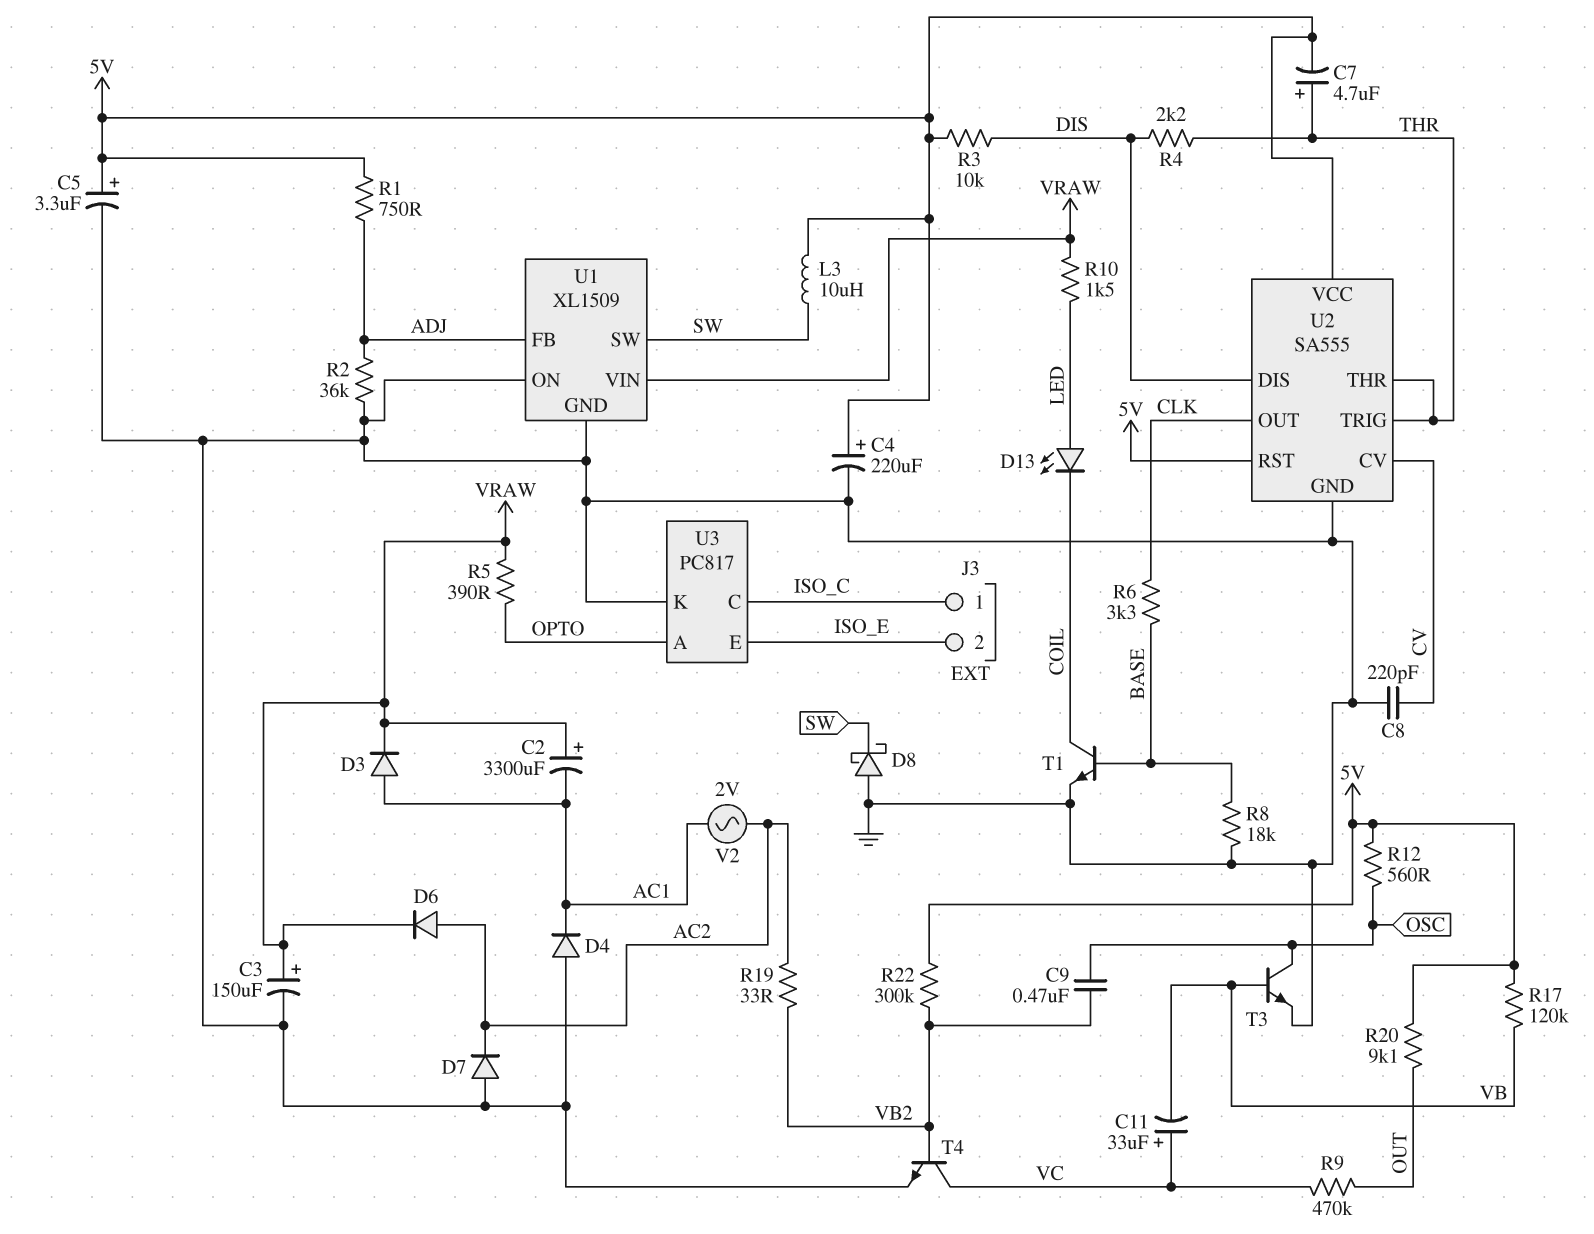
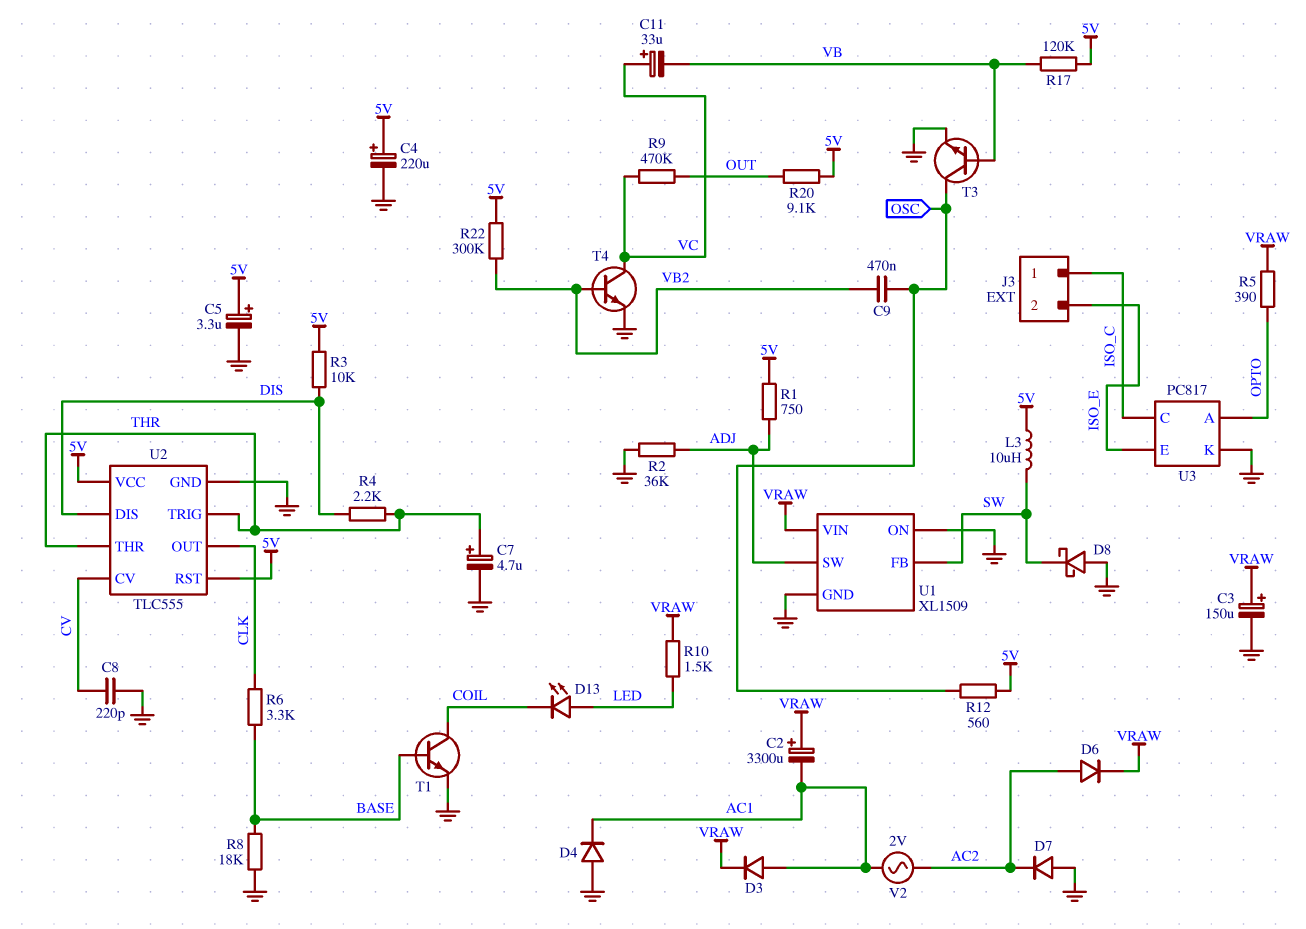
C7: 4.7uF (plus THR, minus 5V) -> 4.7uF (plus THR, minus GND)
R19: 33 (AC2, VB2) -> none
U1 pin FB: ADJ -> SW
U1 pin SW: SW -> ADJ
U2: SA555 -> TLC555

